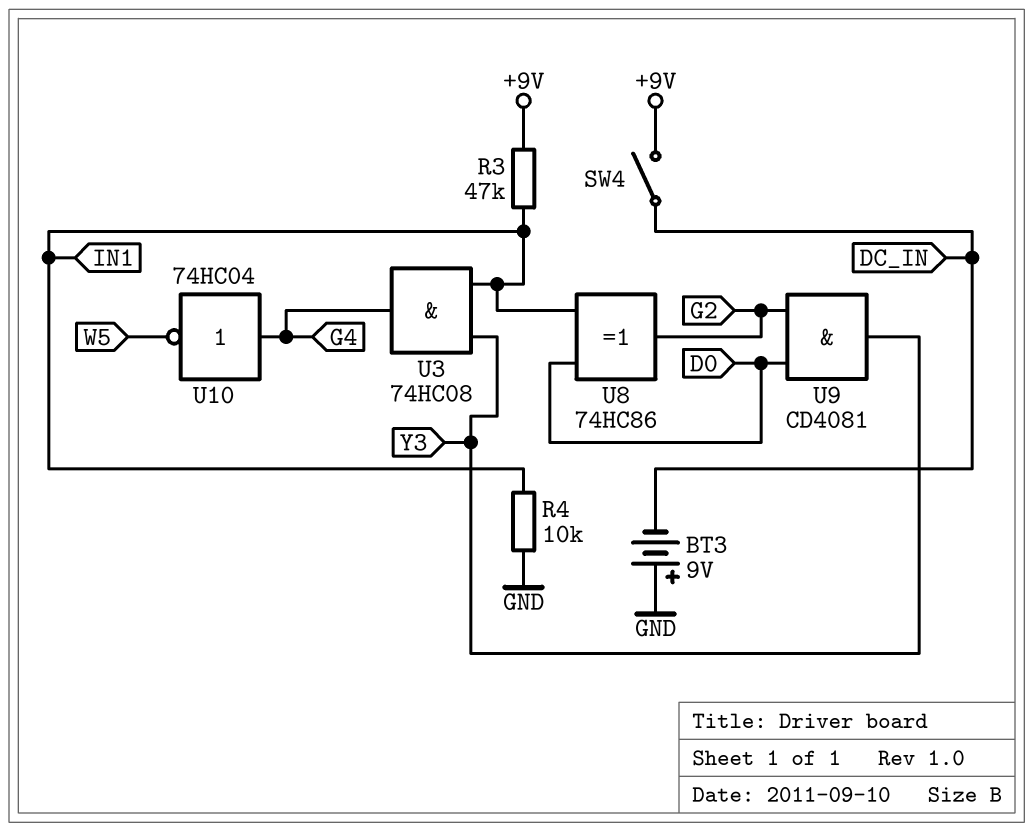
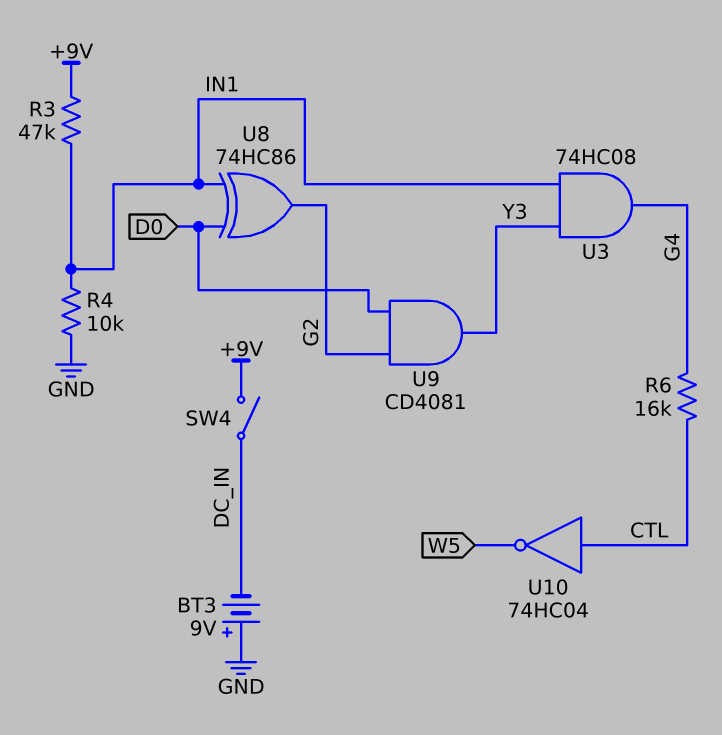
R6: none -> 16k (CTL, G4)
U10: NOT 74HC04 (in G4, out W5) -> NOT 74HC04 (in CTL, out W5)

